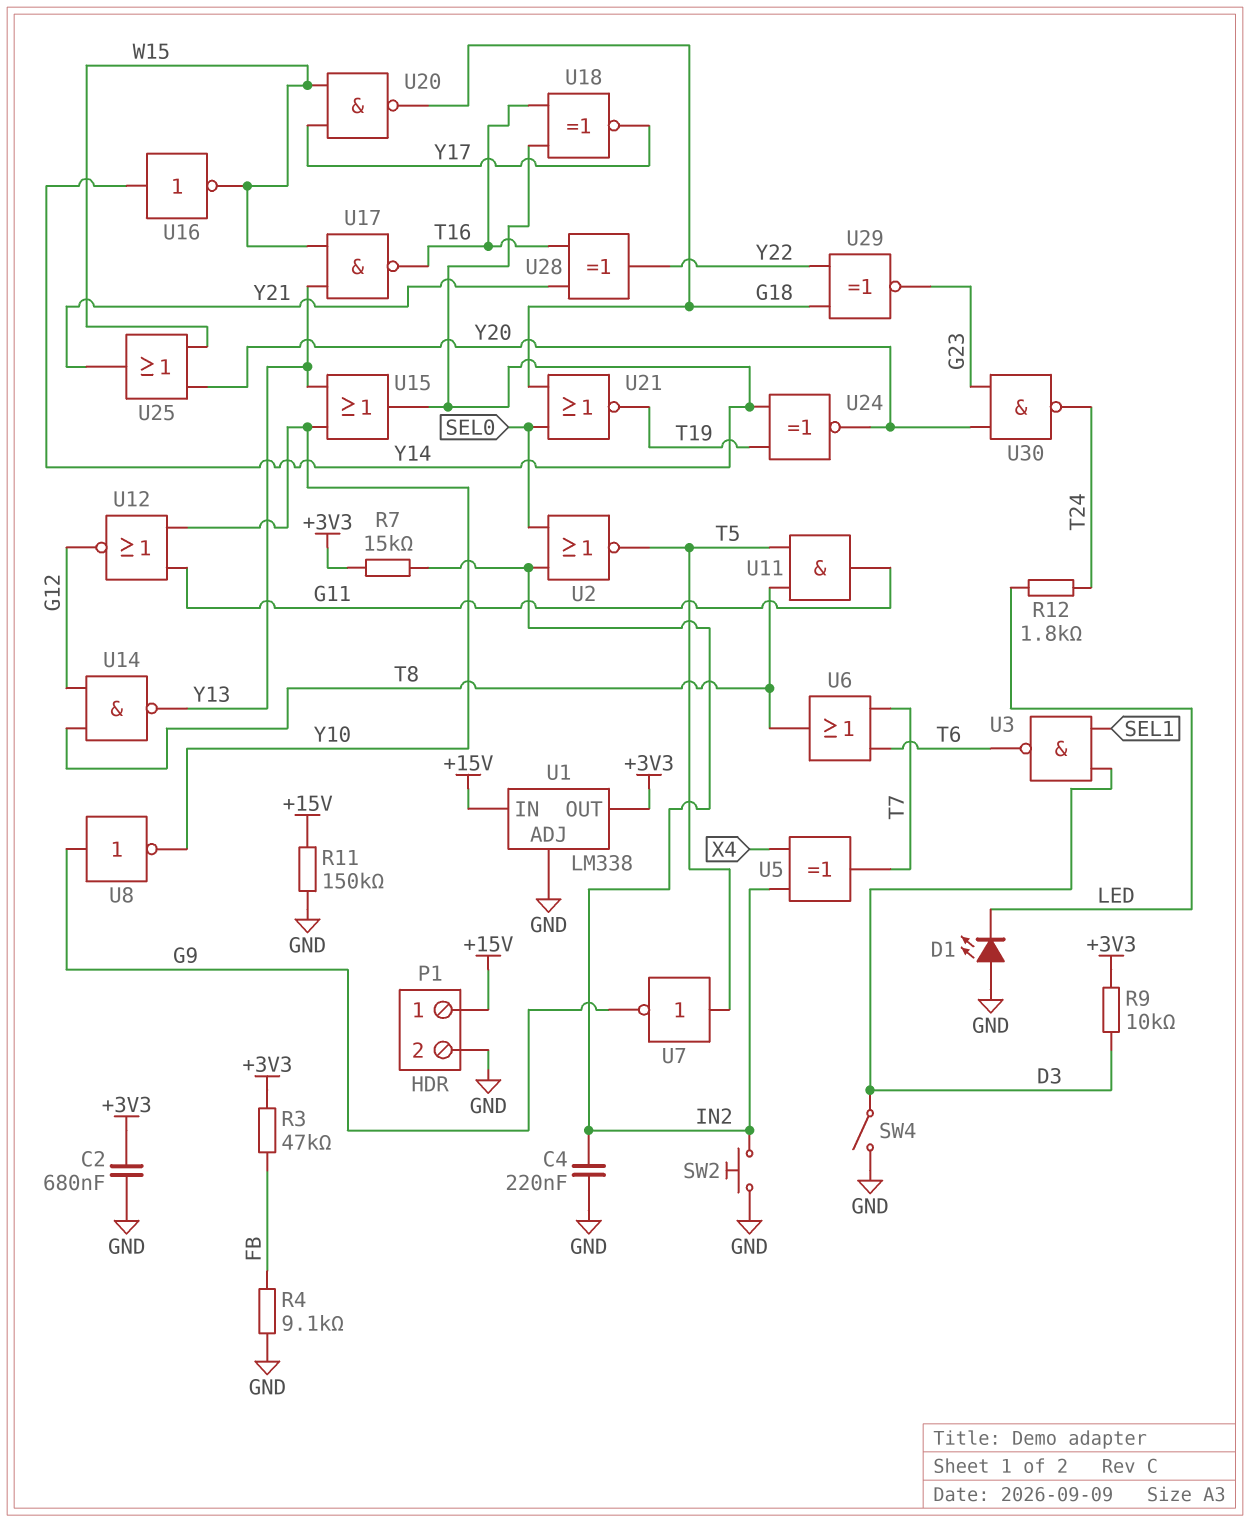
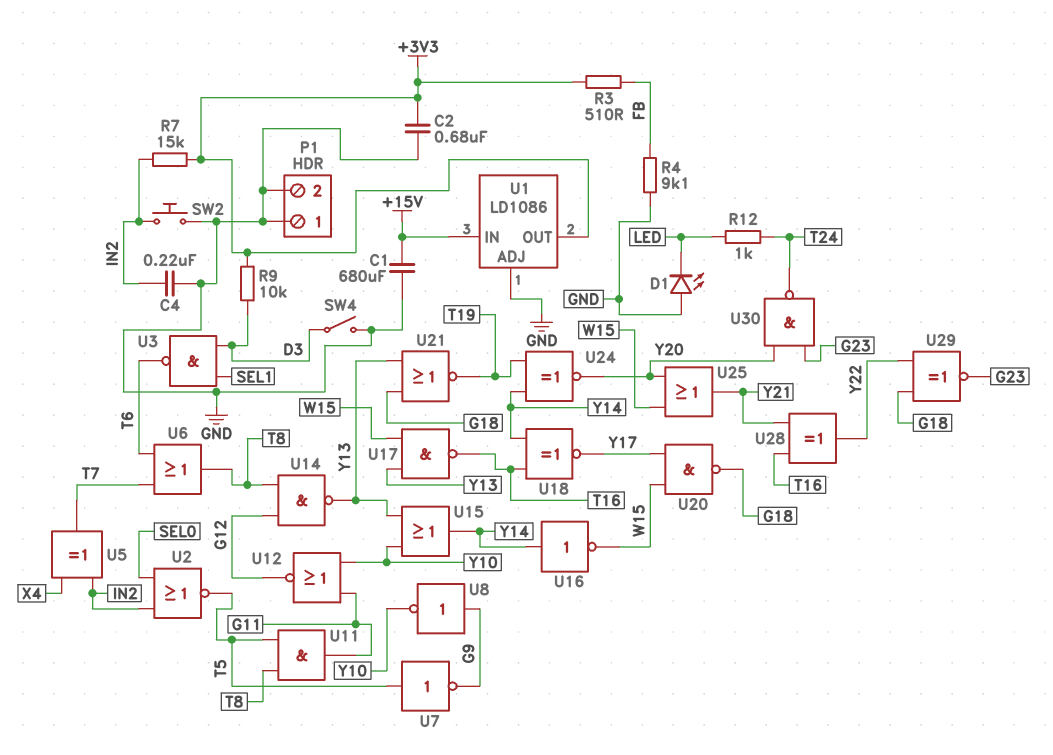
C1: none -> 680uF (+15V, GND)
P1 pin 1: +15V -> GND
R3: 47k (+3V3, FB) -> 510 (+3V3, FB)
R11: 150k (+15V, GND) -> none
R12: 1.8k (LED, T24) -> 1k (LED, T24)
U1: LM338 -> LD1086
U21: NOR (in G18, in SEL0, out T19) -> NOR (in G18, in Y13, out T19)

